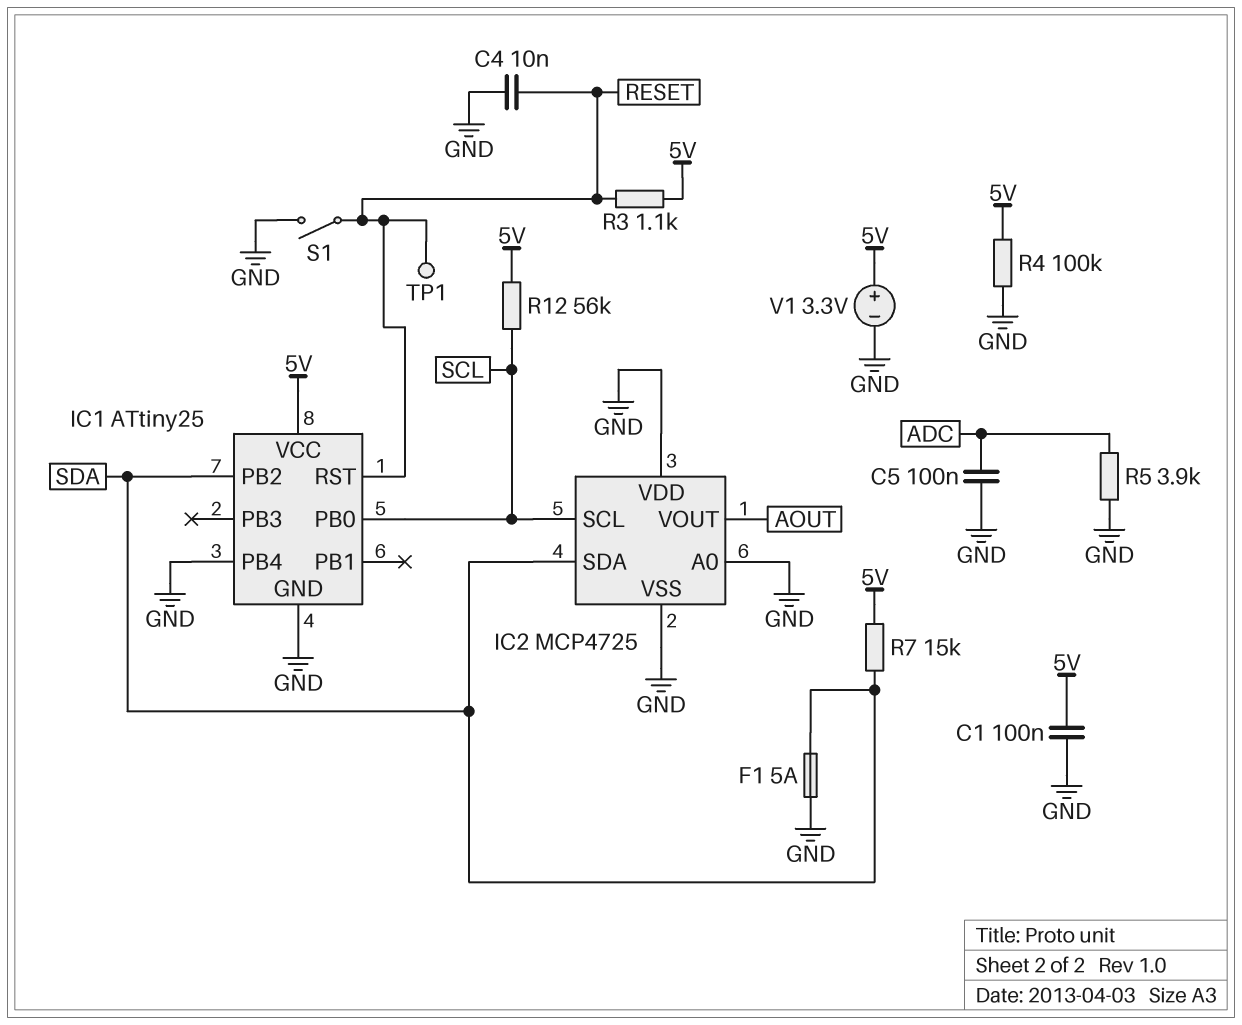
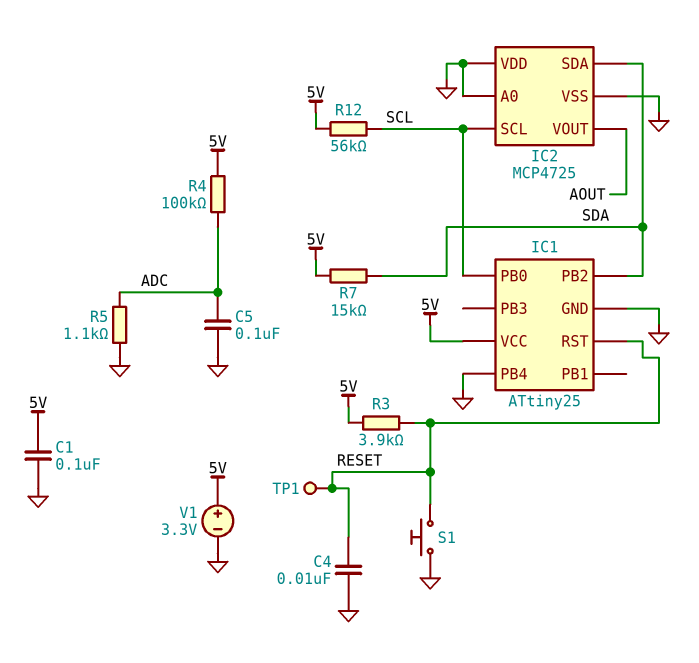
F1: 5A (GND, SDA) -> none
R3: 1.1k (5V, RESET) -> 3.9k (5V, RESET)
R4: 100k (5V, GND) -> 100k (5V, ADC)
R5: 3.9k (ADC, GND) -> 1.1k (ADC, GND)
S1: switch (GND, RESET) -> button (GND, RESET)

